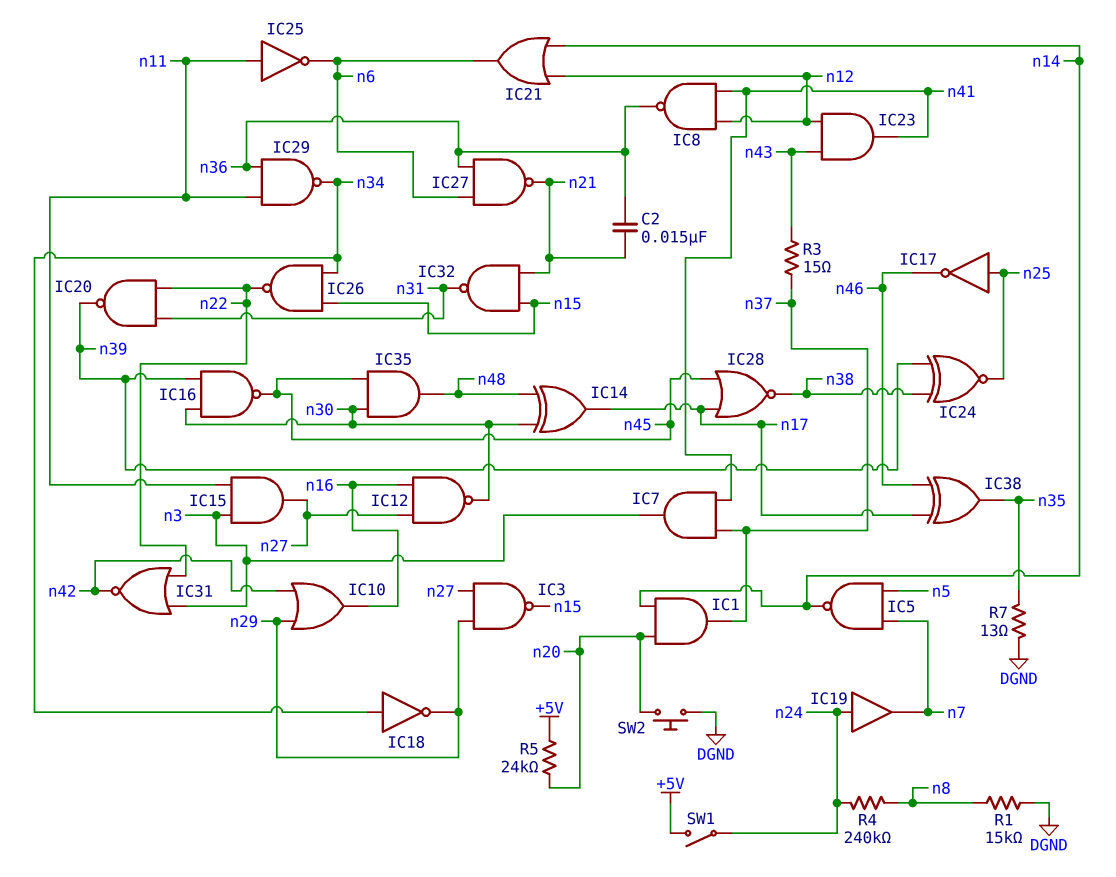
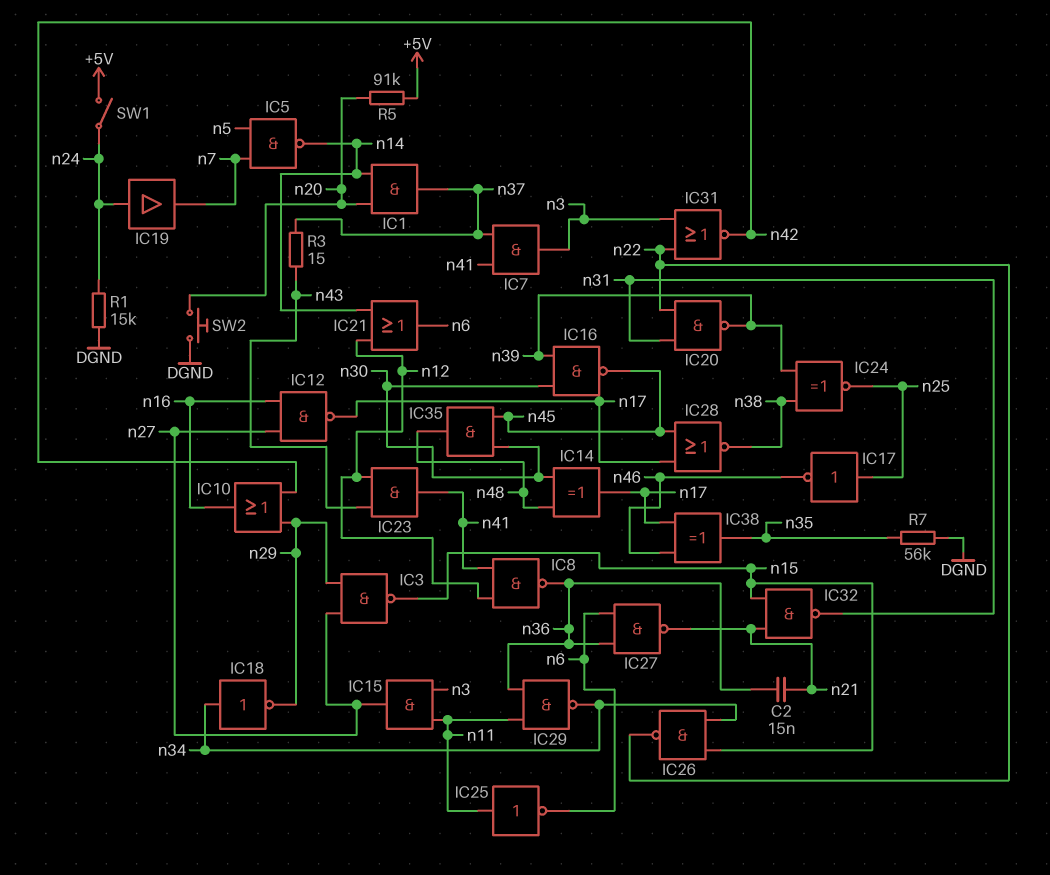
IC12: NAND (in n16, in n27, out n30) -> NAND (in n16, in n27, out n17)
R1: 15k (DGND, n8) -> 15k (DGND, n24)
R4: 240k (n8, n24) -> none
R5: 24k (+5V, n20) -> 91k (+5V, n20)
R7: 13 (DGND, n35) -> 56k (DGND, n35)

